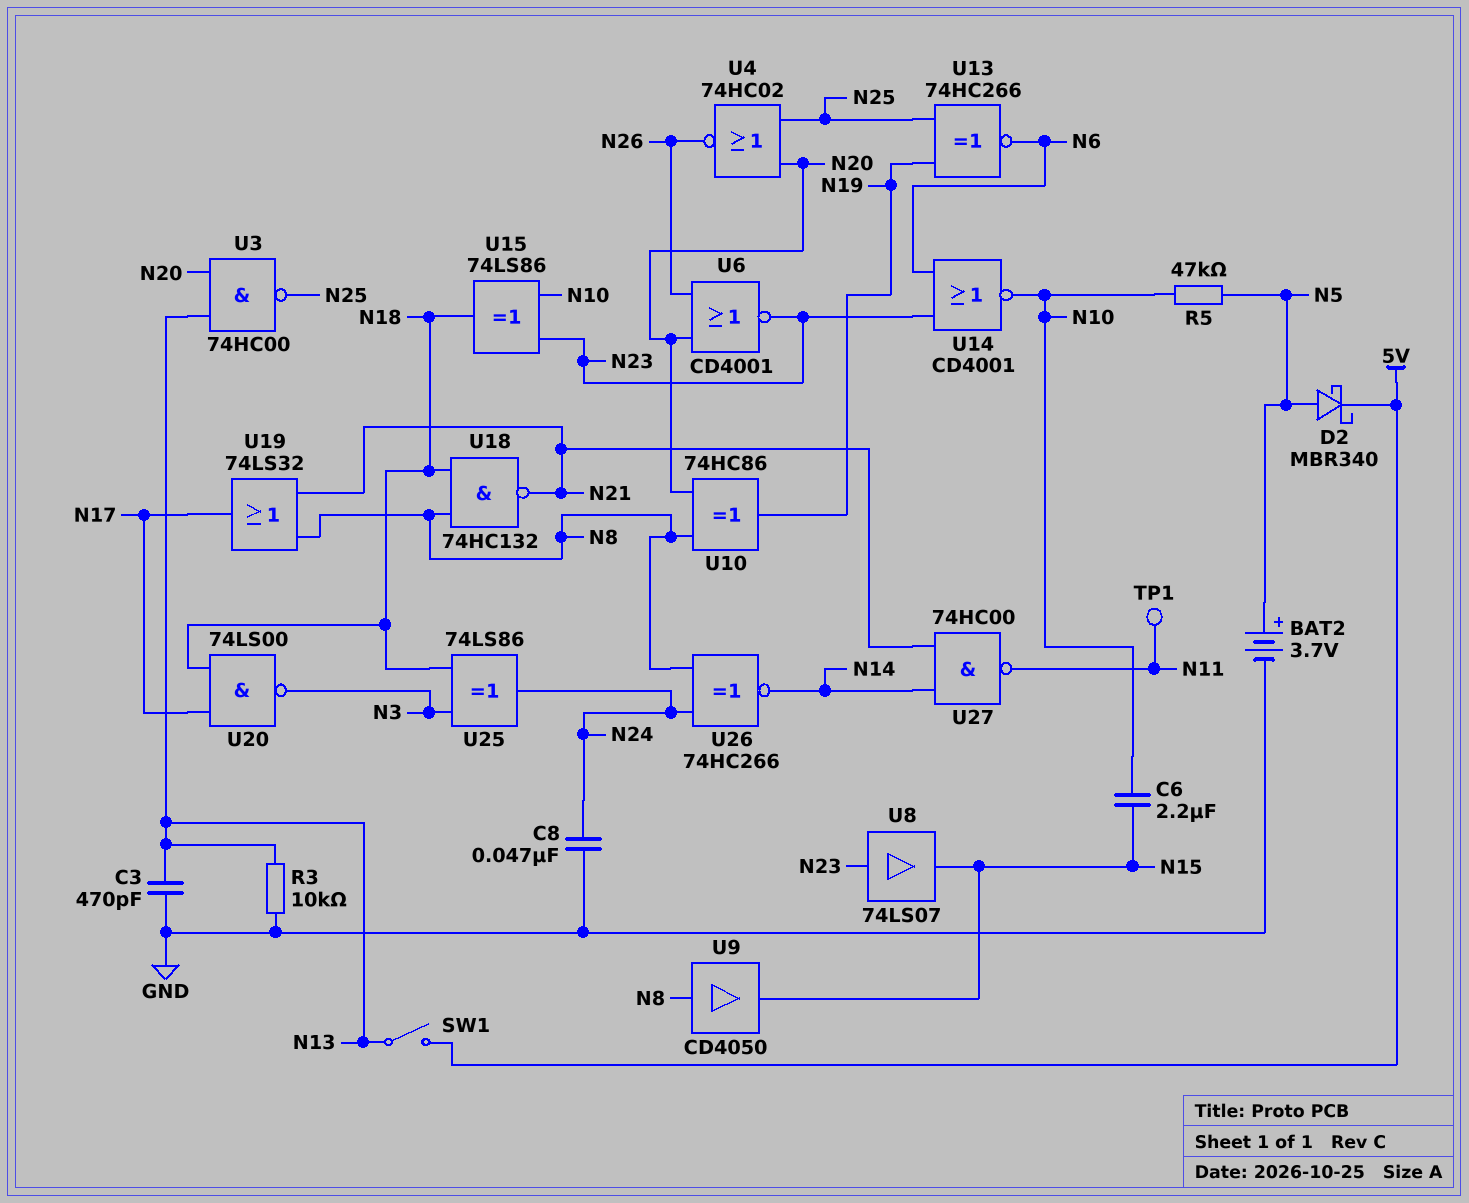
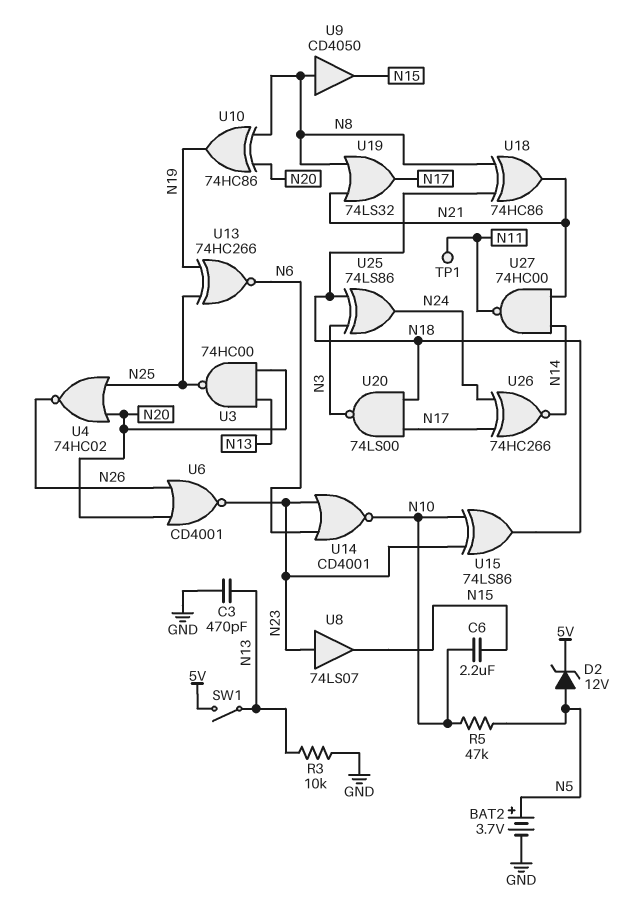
C8: 47nF (GND, N24) -> none
D2: schottky MBR340 (A N5, K 5V) -> zener 12V (A N5, K 5V)
U18: NAND 74HC132 (in N8, in N18, out N21) -> XOR 74HC86 (in N8, in N18, out N21)
U26: XNOR 74HC266 (in N8, in N24, out N14) -> XNOR 74HC266 (in N17, in N24, out N14)

